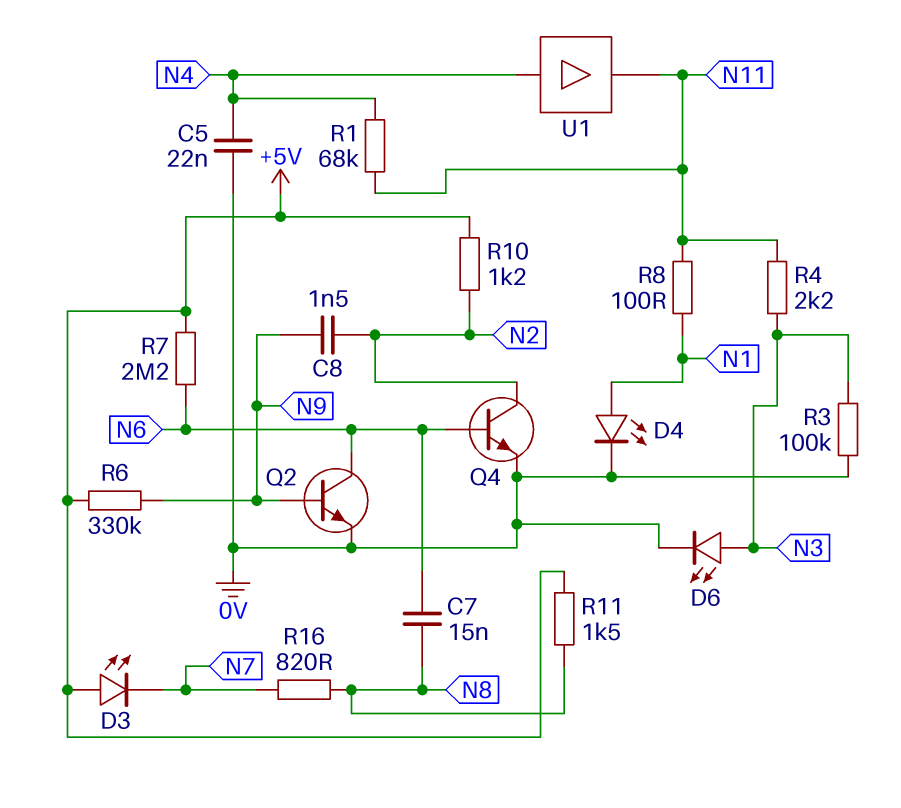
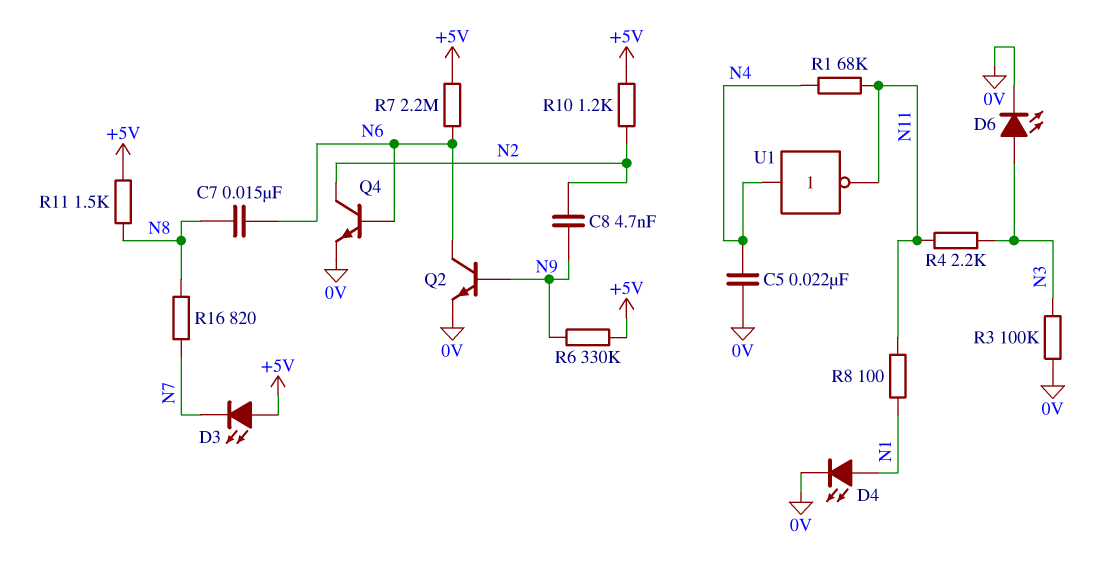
C8: 1.5nF (N2, N9) -> 4.7nF (N2, N9)
U1: buffer (in N4, out N11) -> NOT (in N4, out N11)

